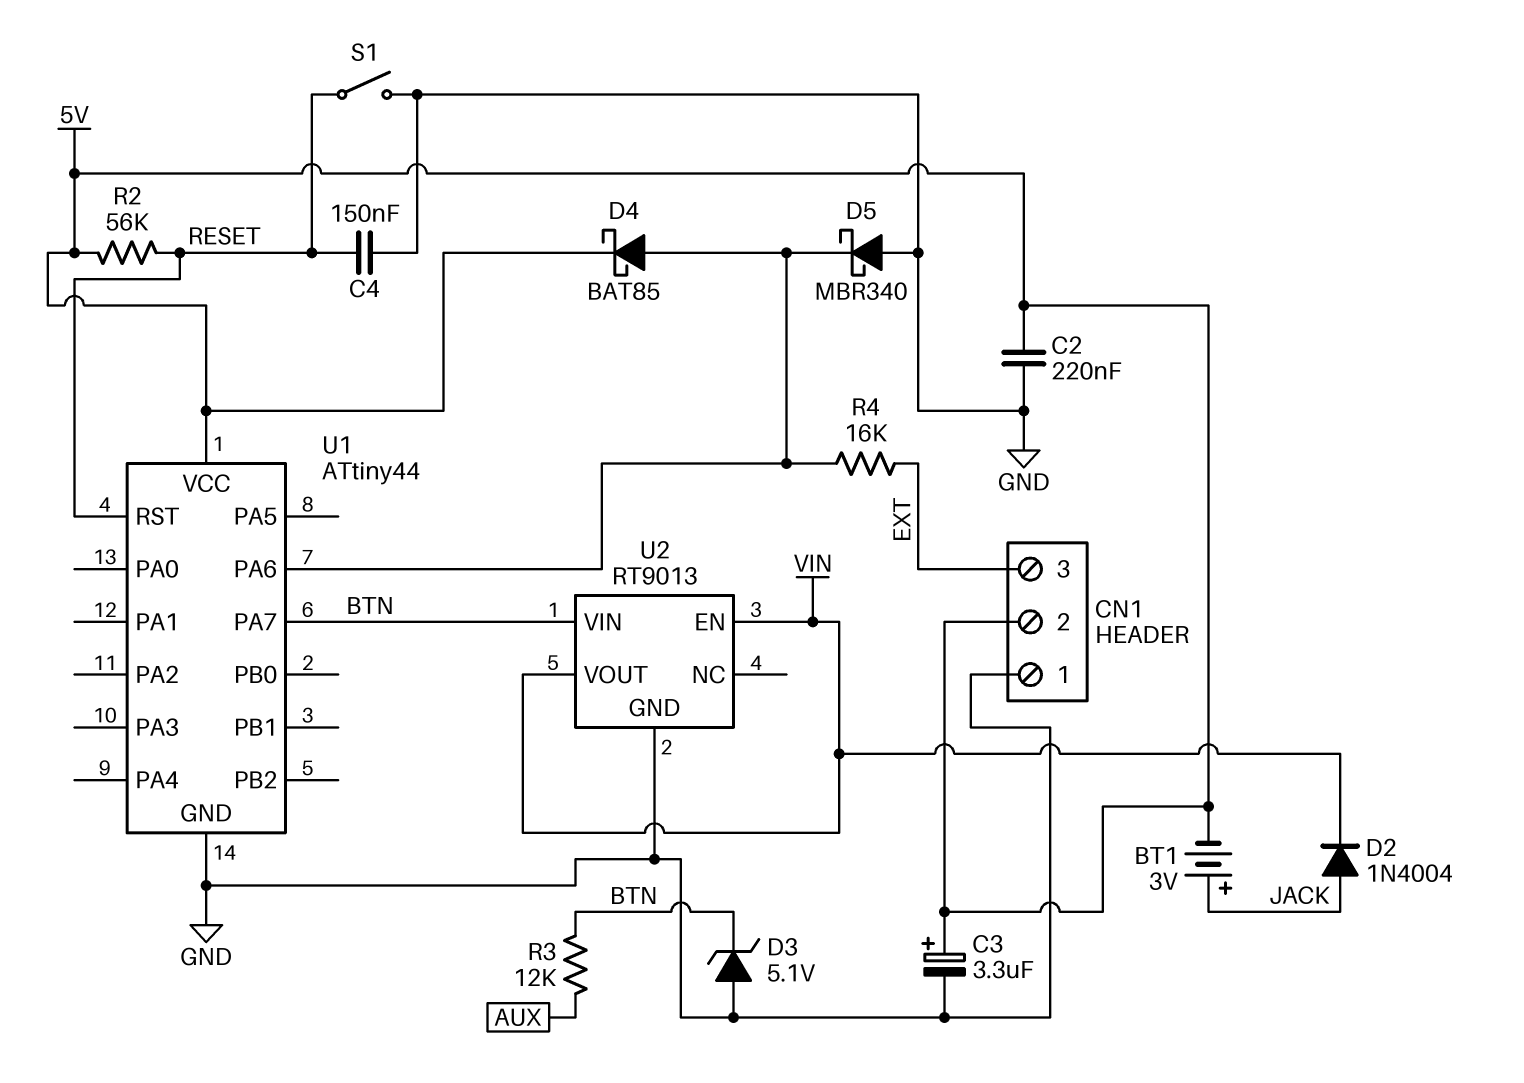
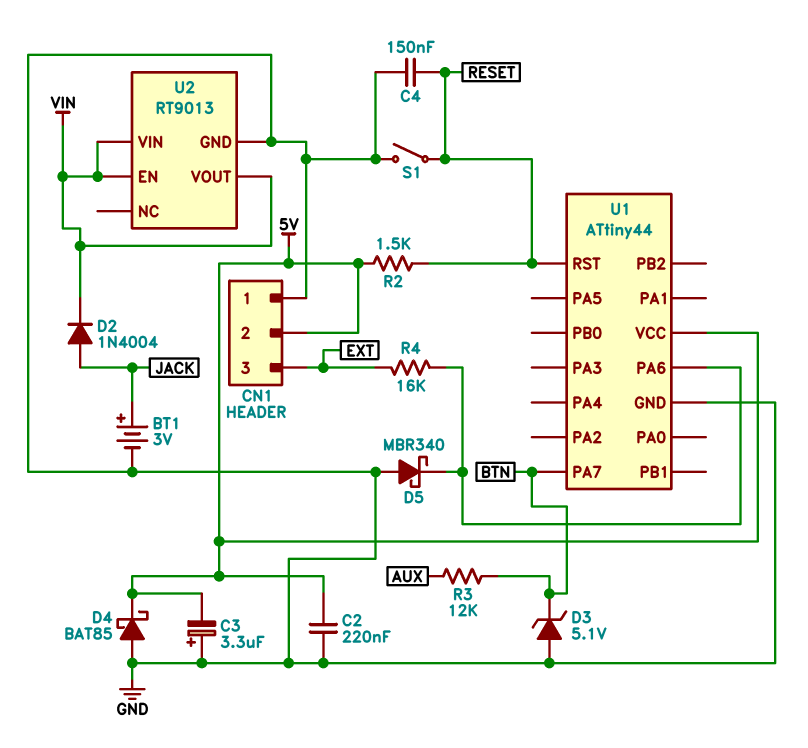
BT1: 3V (plus JACK, minus 5V) -> 3V (plus JACK, minus GND)
C3: 3.3uF (plus 5V, minus GND) -> 3.3uF (plus GND, minus 5V)
D4: schottky BAT85 (A U1/PA6, K 5V) -> schottky BAT85 (A GND, K 5V)
R2: 56k (5V, RESET) -> 1.5k (5V, RESET)
U2 pin VIN: BTN -> VIN

